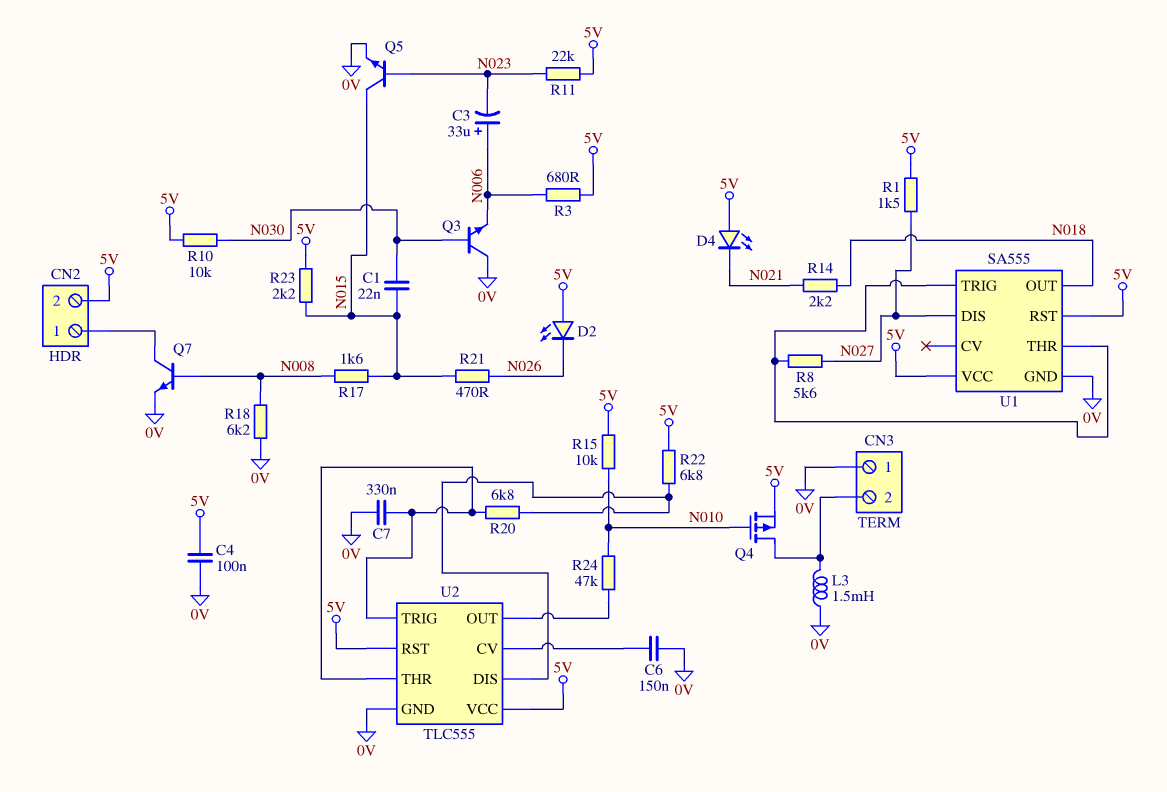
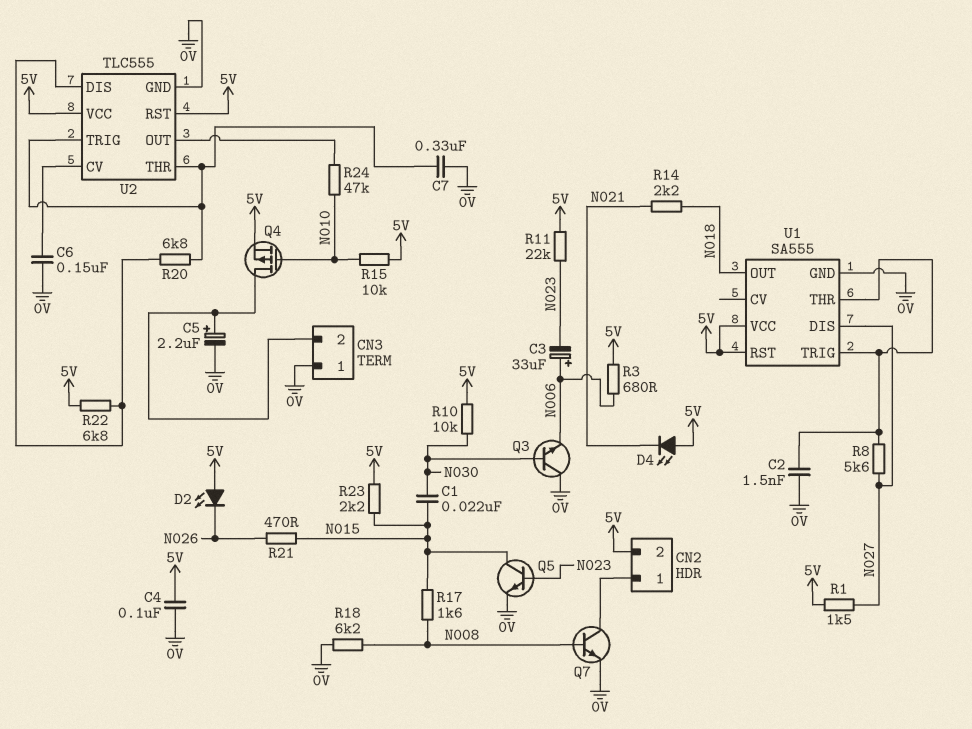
C2: none -> 1.5nF (0V, U1/THR)
C5: none -> 2.2uF (plus CN3/2, minus 0V)
L3: 1.5mH (0V, CN3/2) -> none

